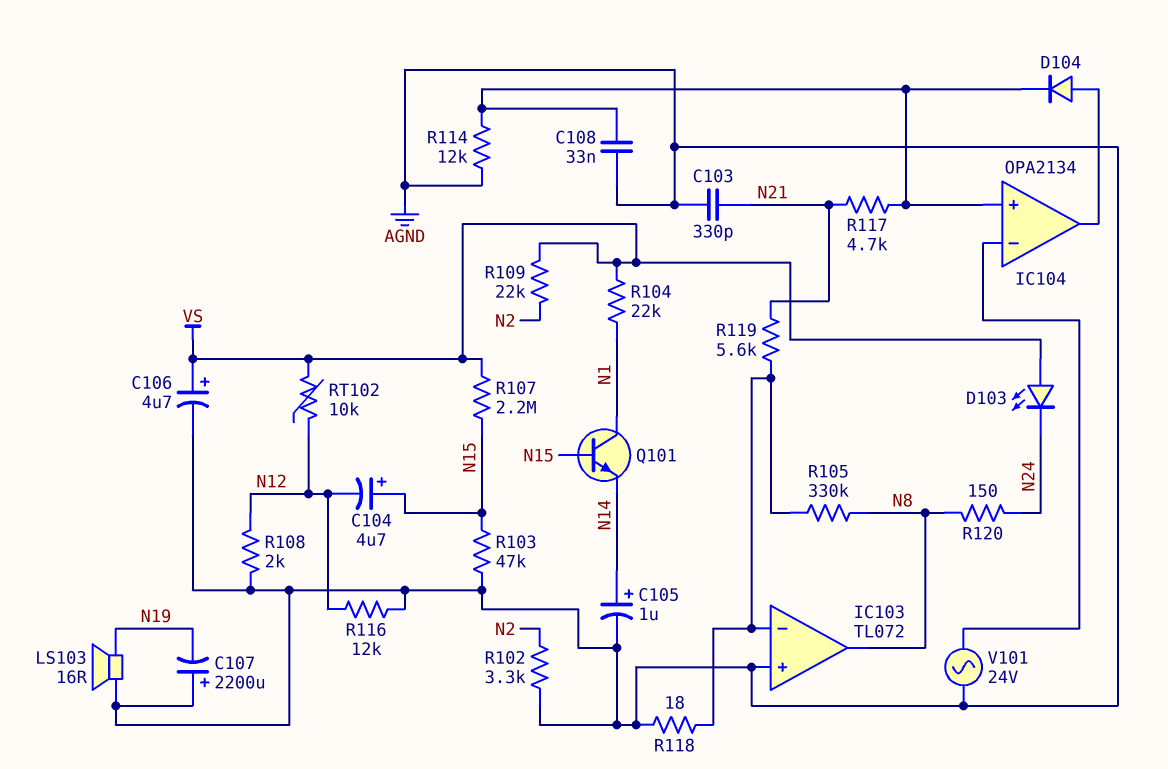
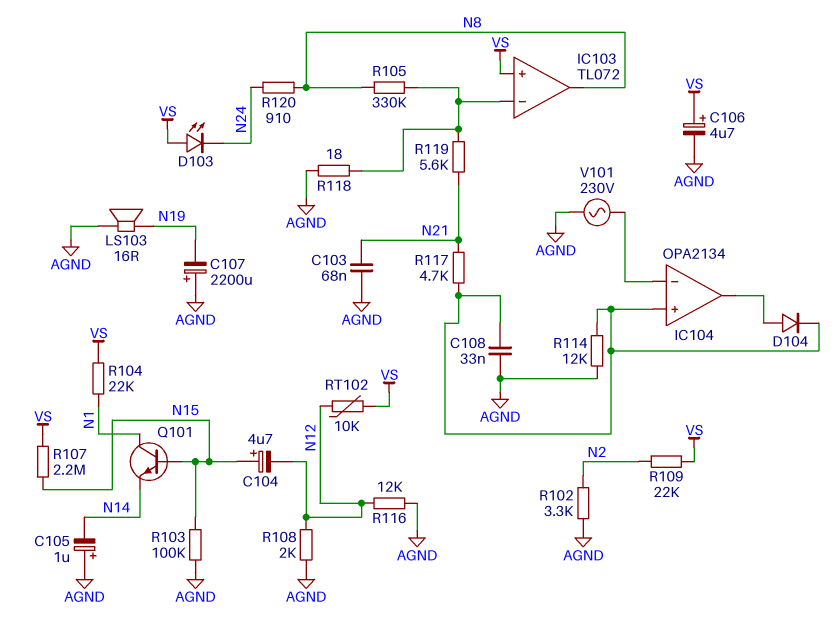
C103: 330pF (AGND, N21) -> 68nF (AGND, N21)
C105: 1uF (plus N14, minus AGND) -> 1uF (plus AGND, minus N14)
IC103 pin in+: AGND -> VS
R103: 47k (AGND, N15) -> 100k (AGND, N15)
R120: 150 (N8, N24) -> 910 (N8, N24)
V101: AC 24V (AGND, IC104/in-) -> AC 230V (AGND, IC104/in-)

